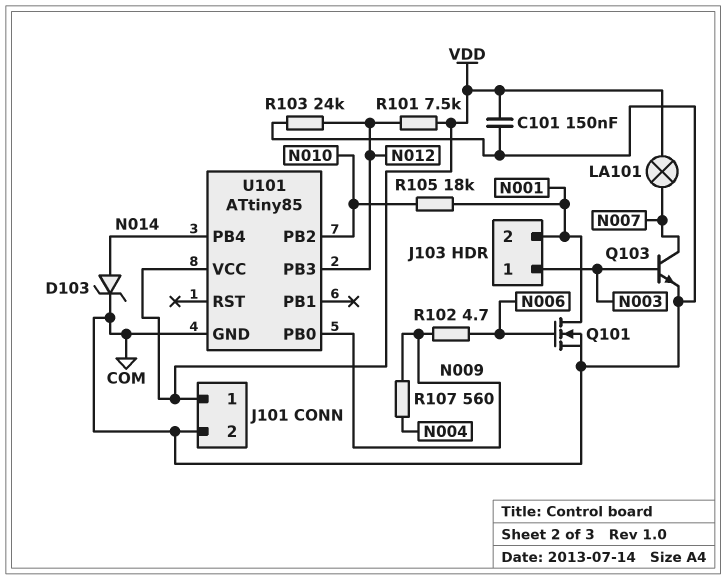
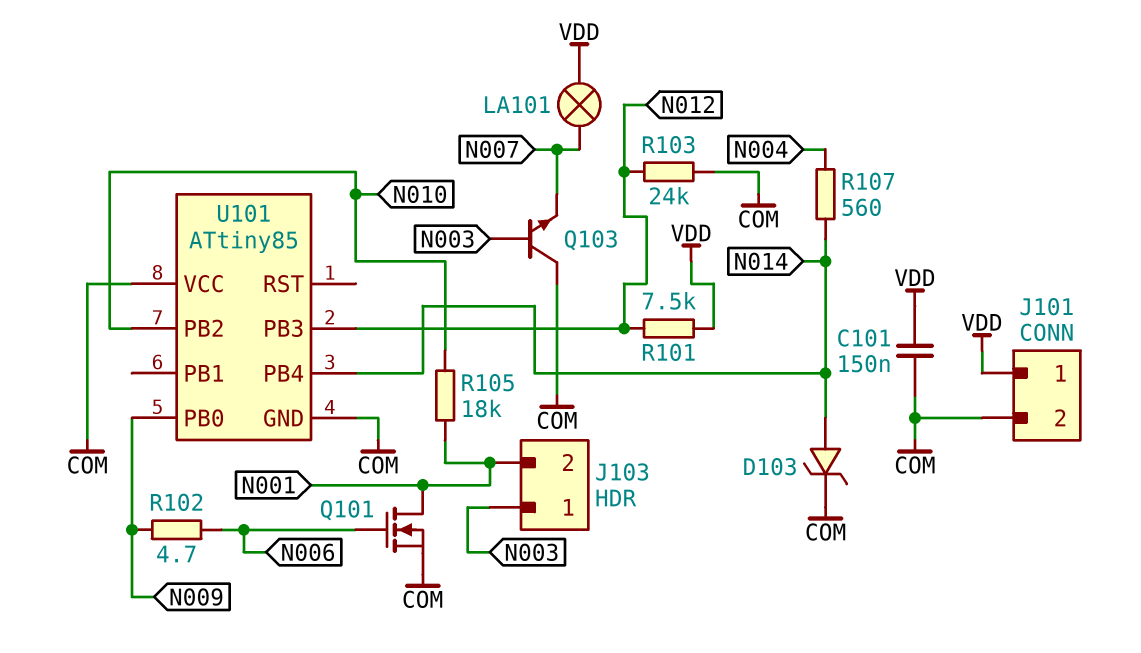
Q103: NPN (B N003, C N007, E COM) -> NPN (B N003, C COM, E N007)
R107: 560 (N004, N009) -> 560 (N004, N014)
U101 pin VCC: VDD -> COM

